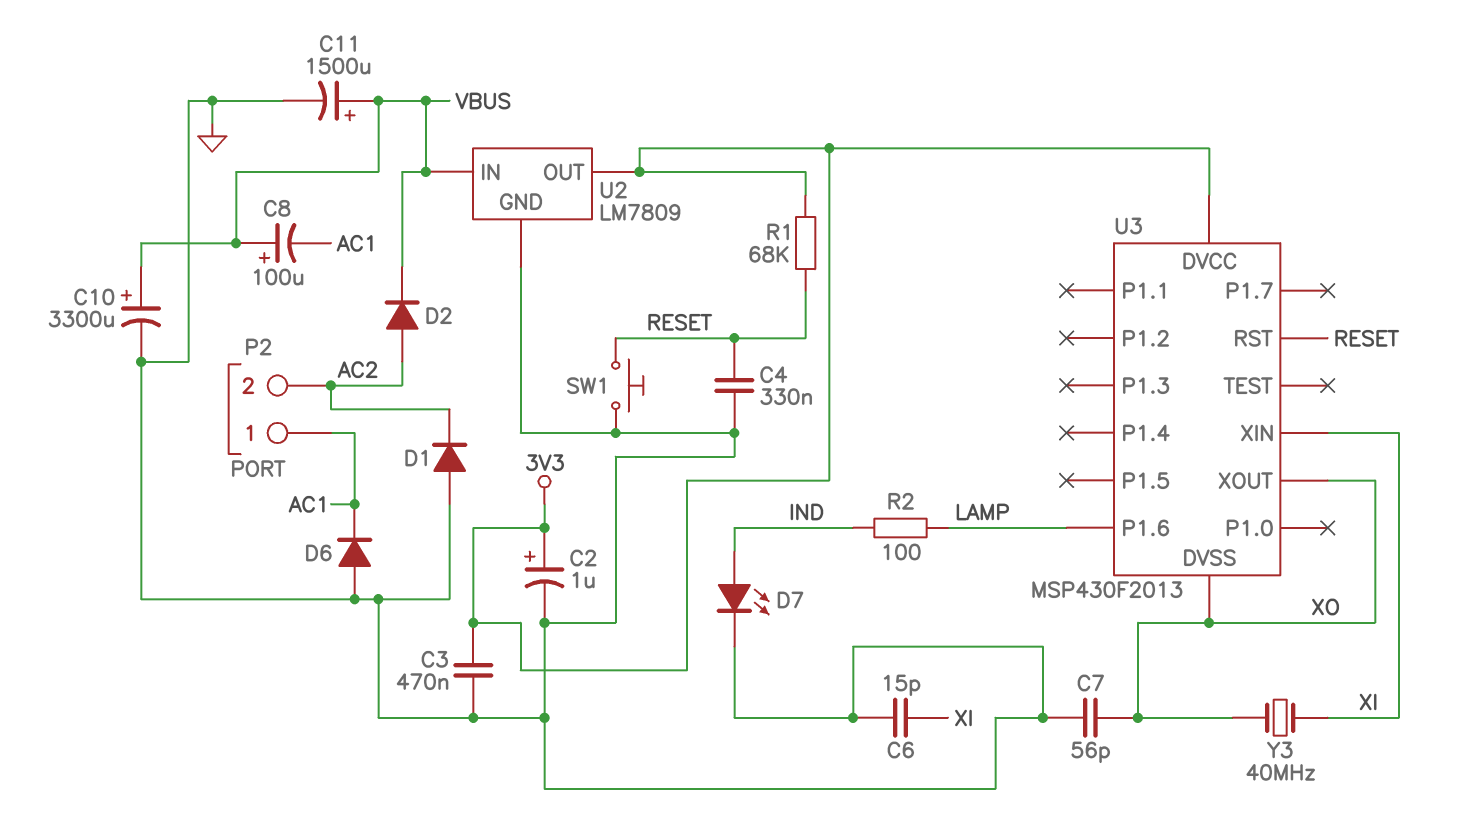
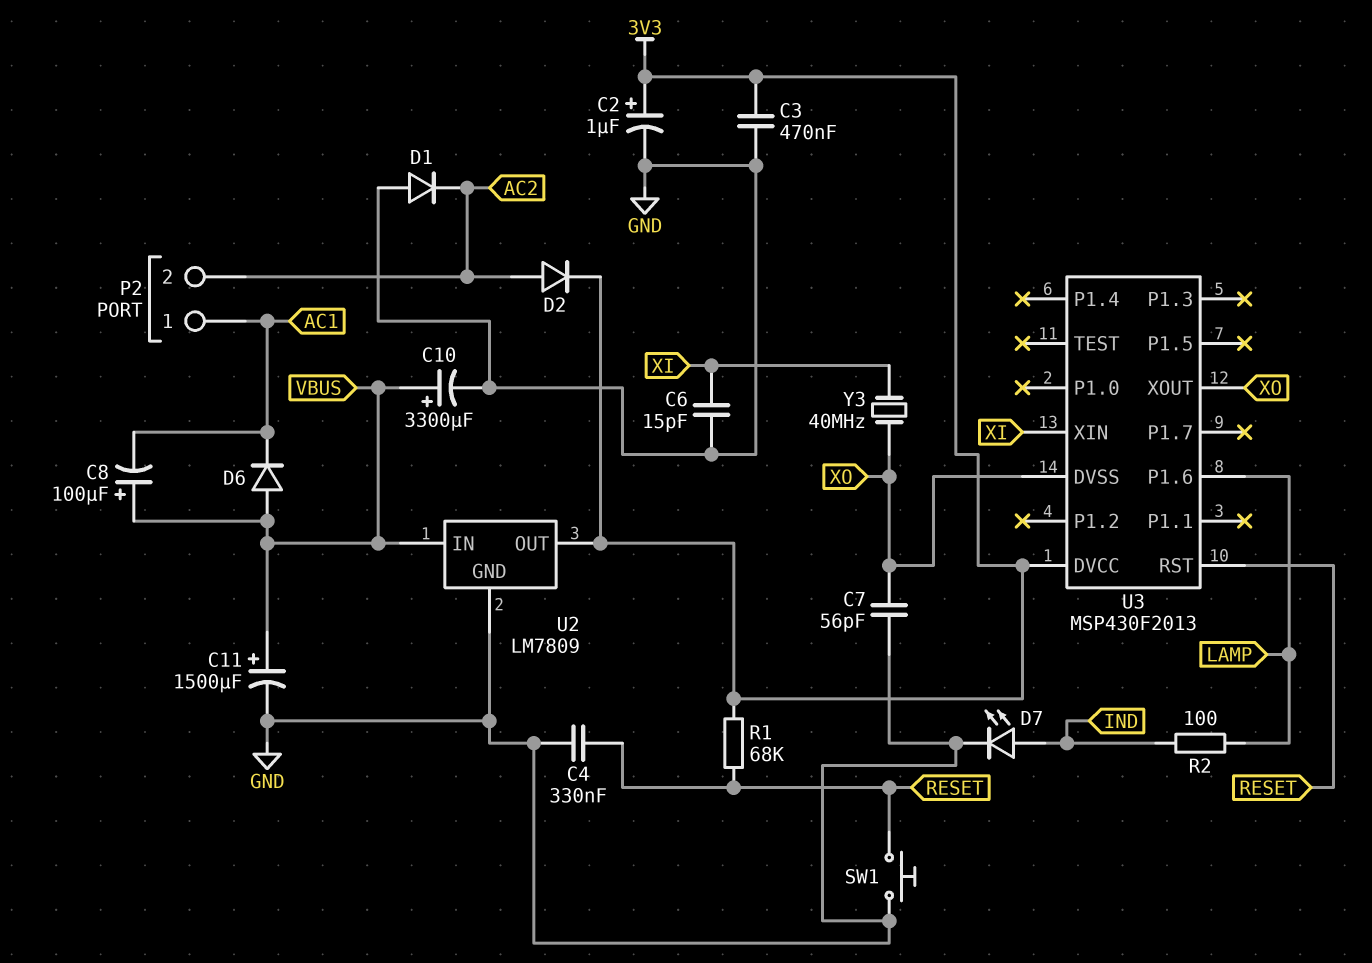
D2: diode (A AC2, K VBUS) -> diode (A AC2, K 3V3)
D6: diode (A GND, K AC1) -> diode (A VBUS, K AC1)

